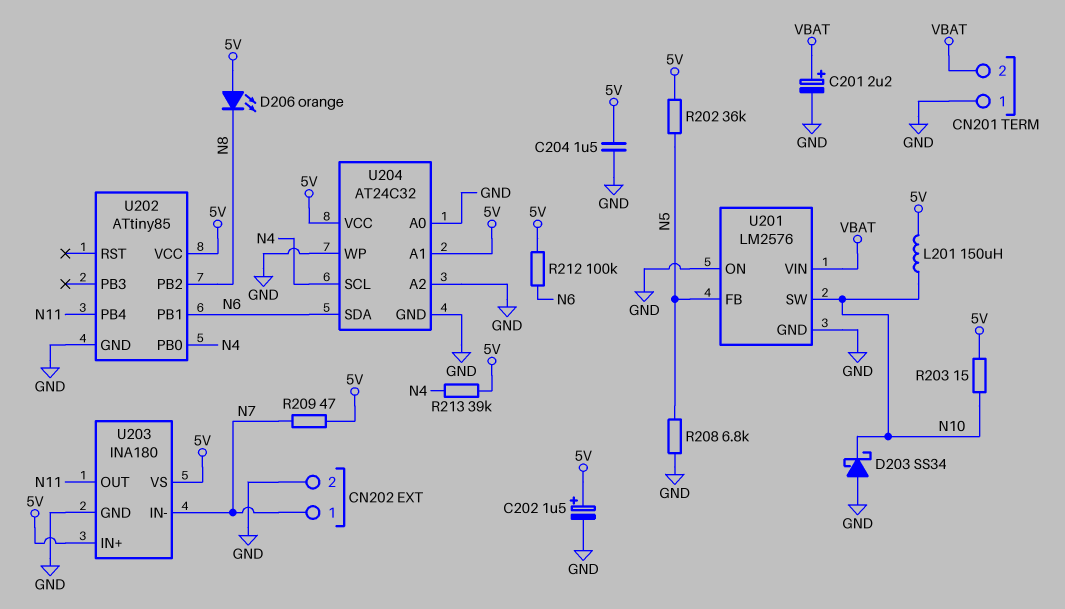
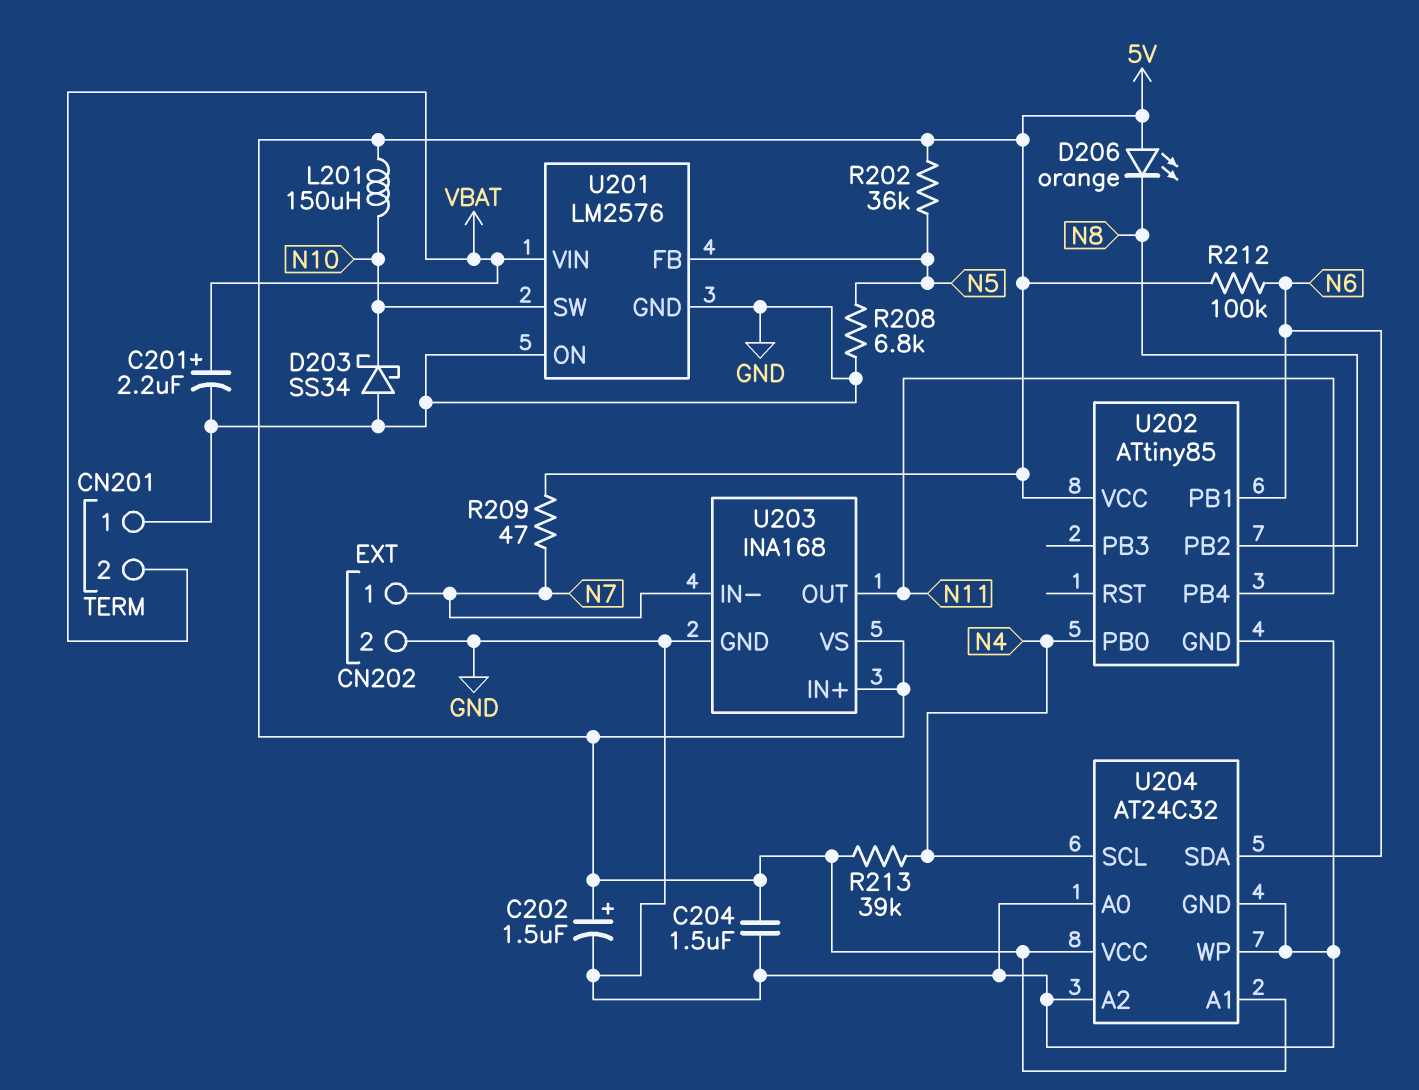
R203: 15 (5V, N10) -> none
U203: INA180 -> INA168

